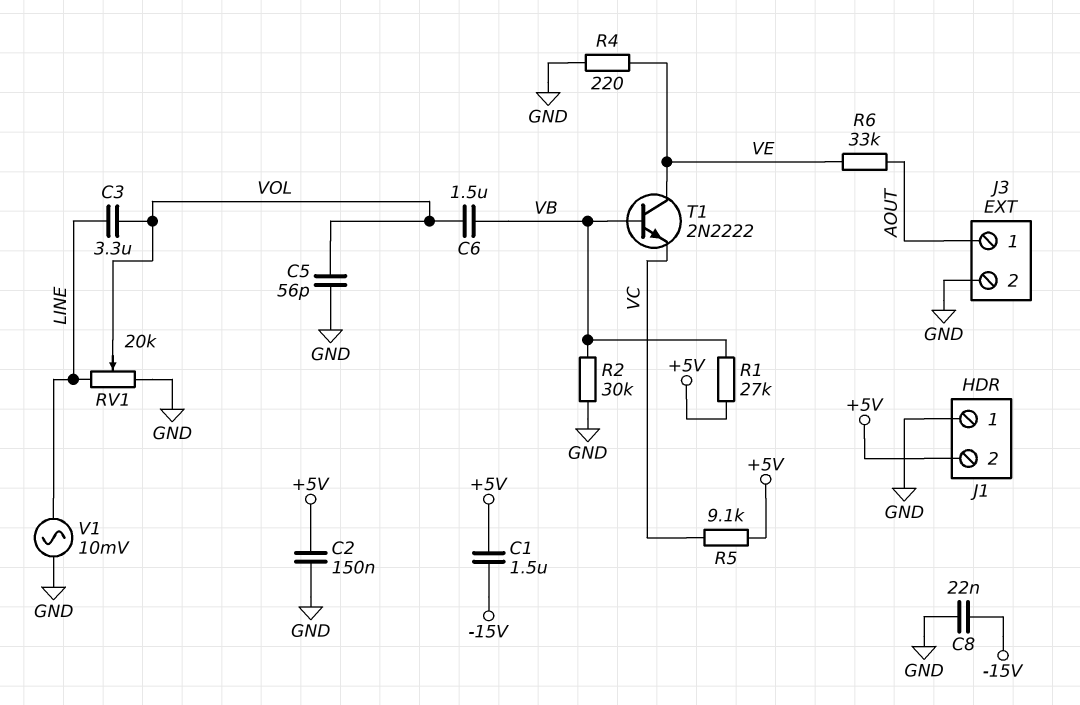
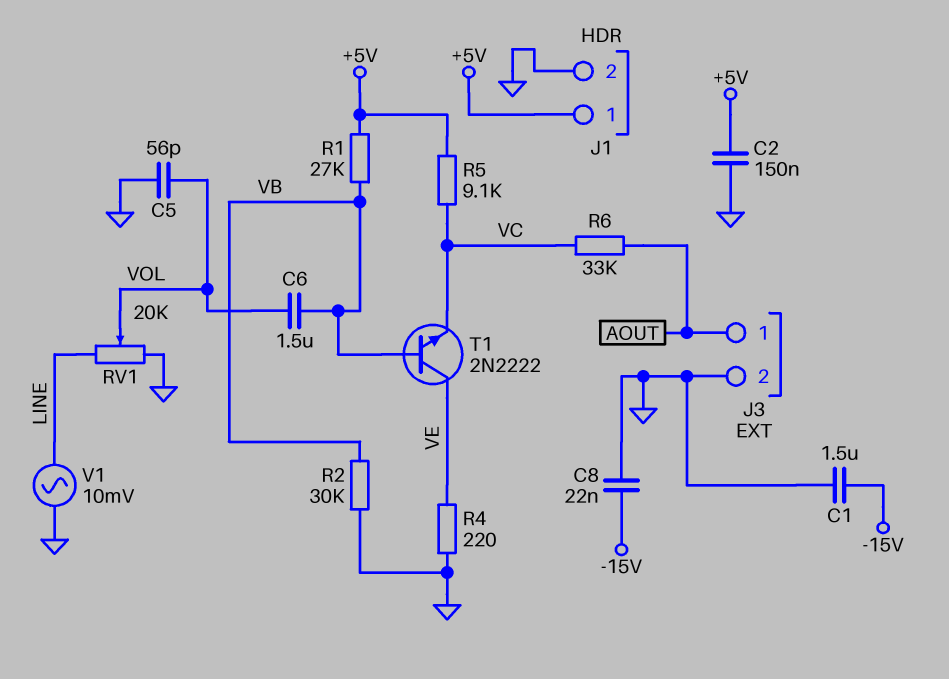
C1: 1.5uF (+5V, -15V) -> 1.5uF (-15V, GND)
C3: 3.3uF (LINE, VOL) -> none
J1 pin 1: GND -> +5V
J1 pin 2: +5V -> GND
R6: 33k (AOUT, VE) -> 33k (AOUT, VC)

